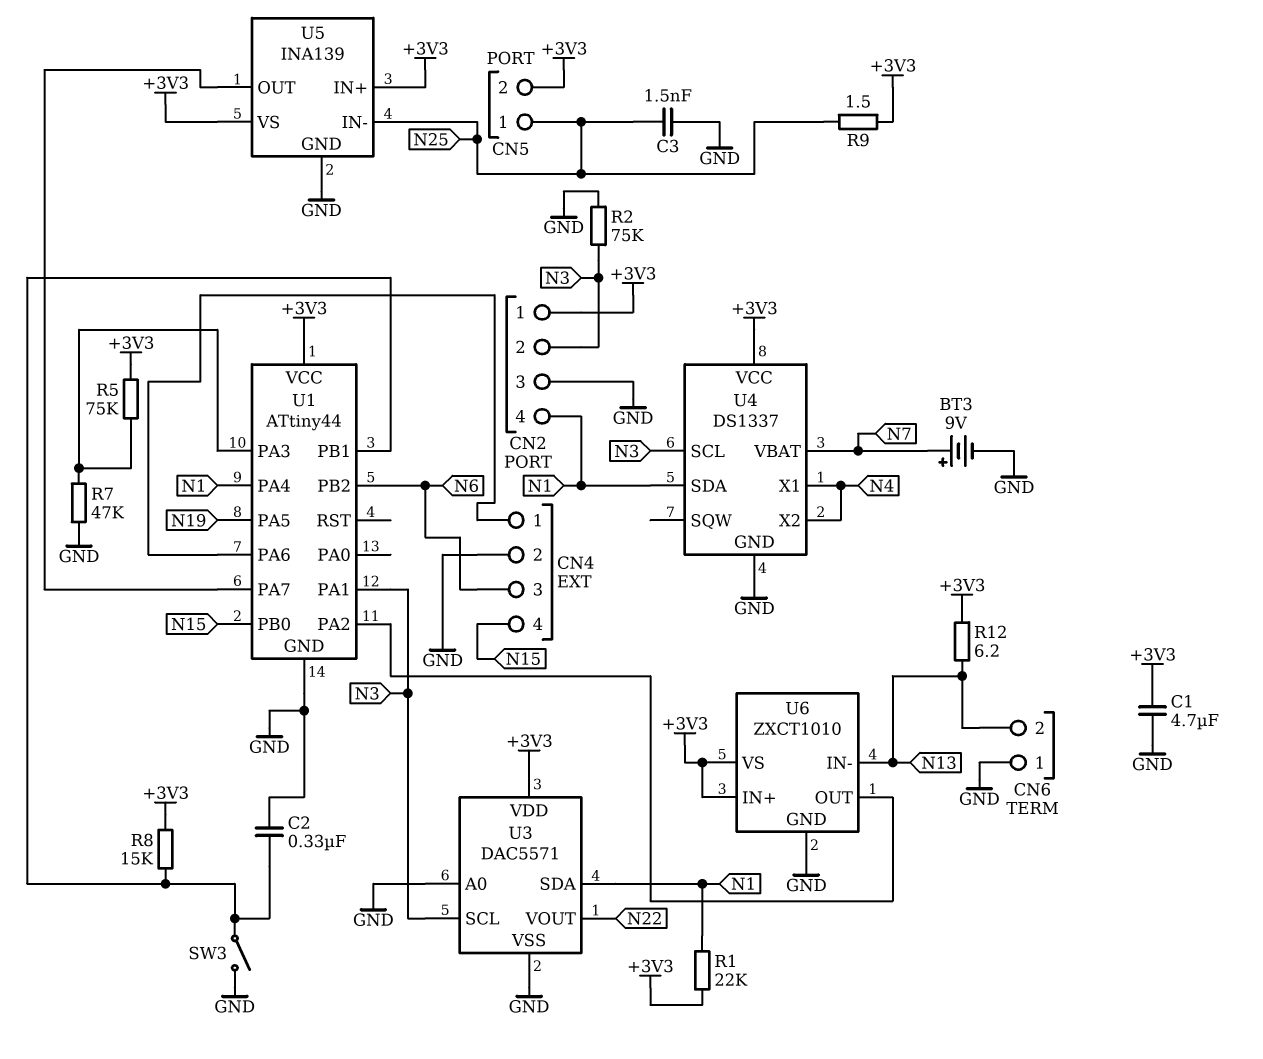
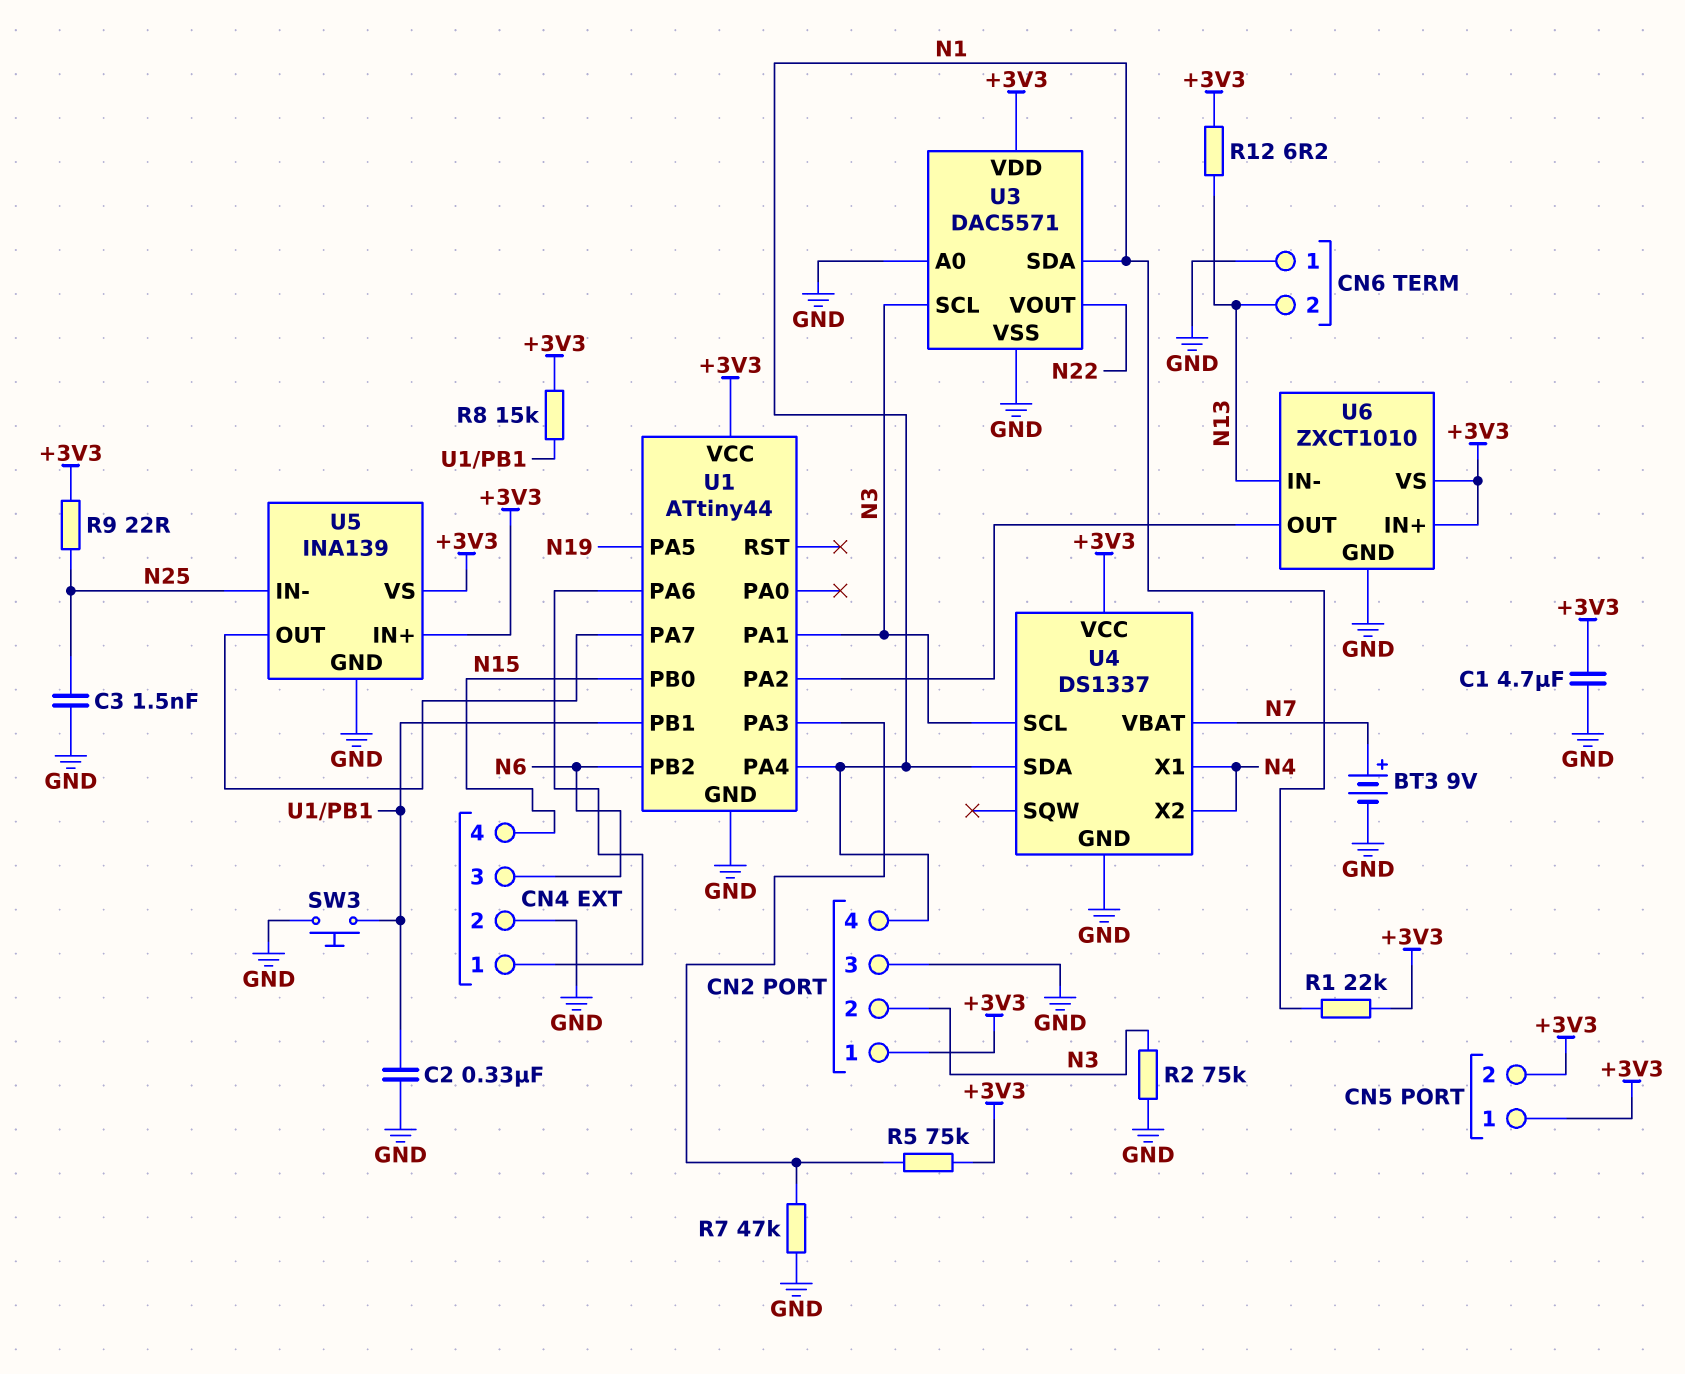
CN5 pin 1: N25 -> +3V3
R9: 1.5 (+3V3, N25) -> 22 (+3V3, N25)
SW3: switch (GND, U1/PB1) -> button (GND, U1/PB1)

